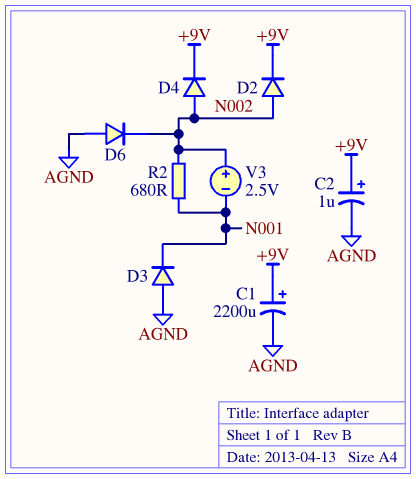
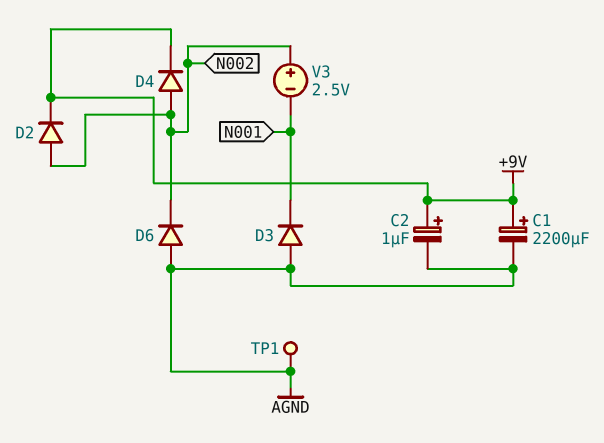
R2: 680 (N001, N002) -> none
TP1: none -> test point (AGND)

